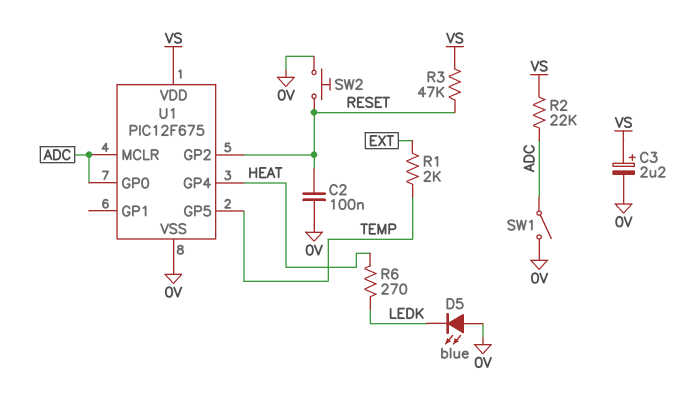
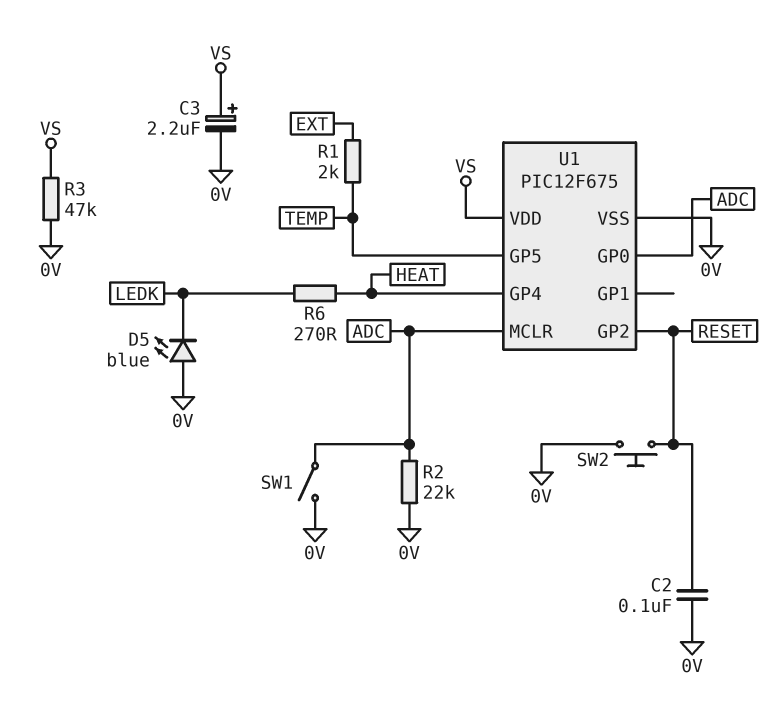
R2: 22k (ADC, VS) -> 22k (0V, ADC)
R3: 47k (RESET, VS) -> 47k (0V, VS)

